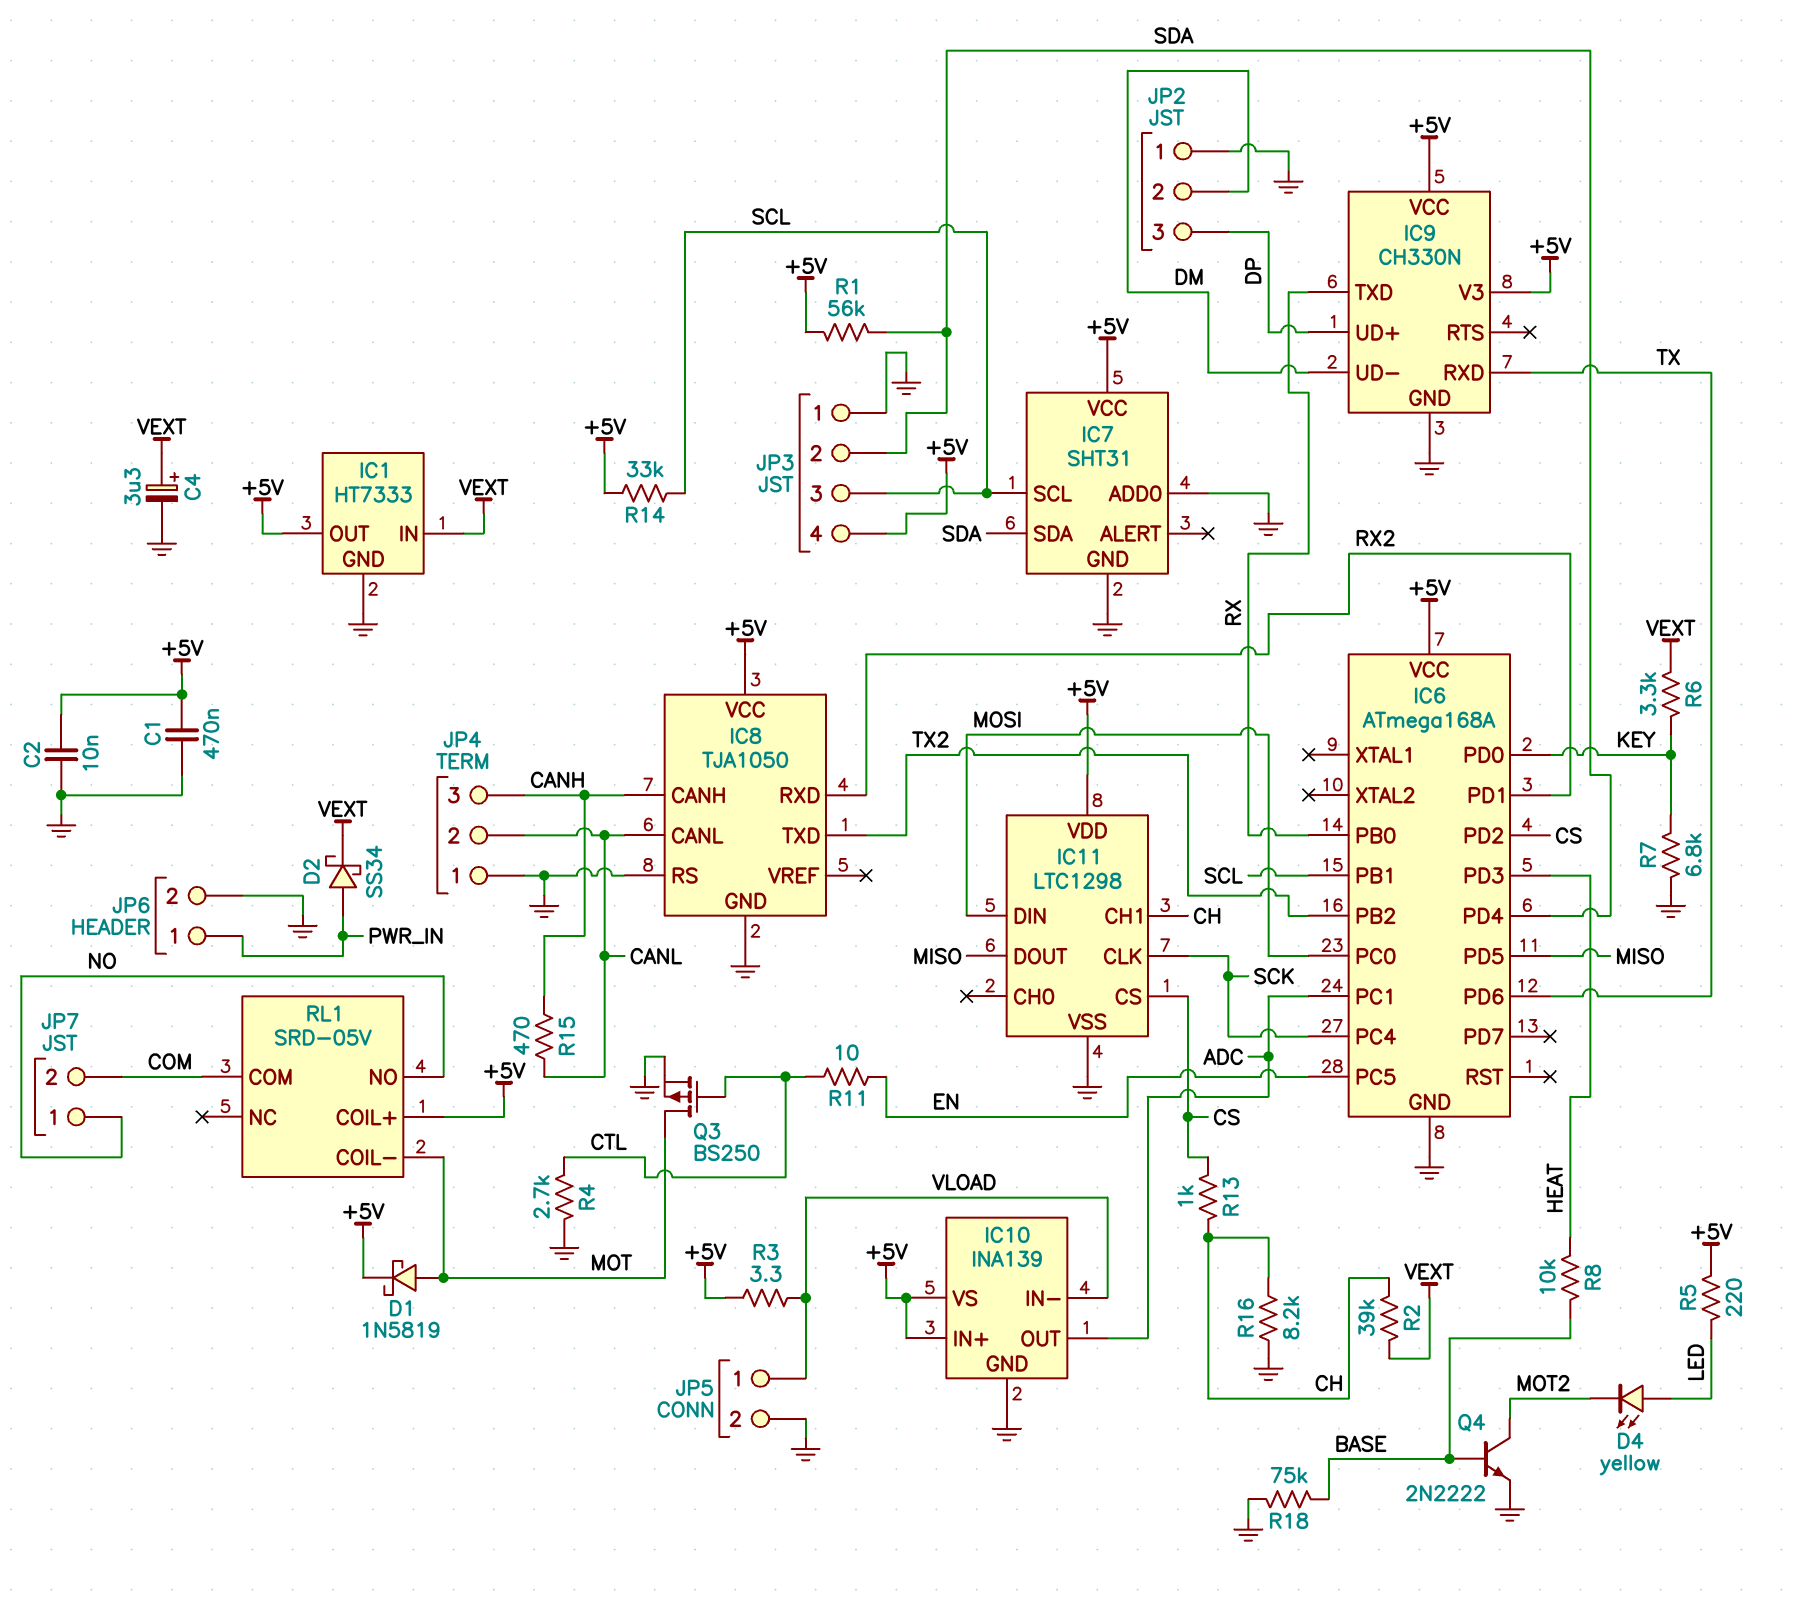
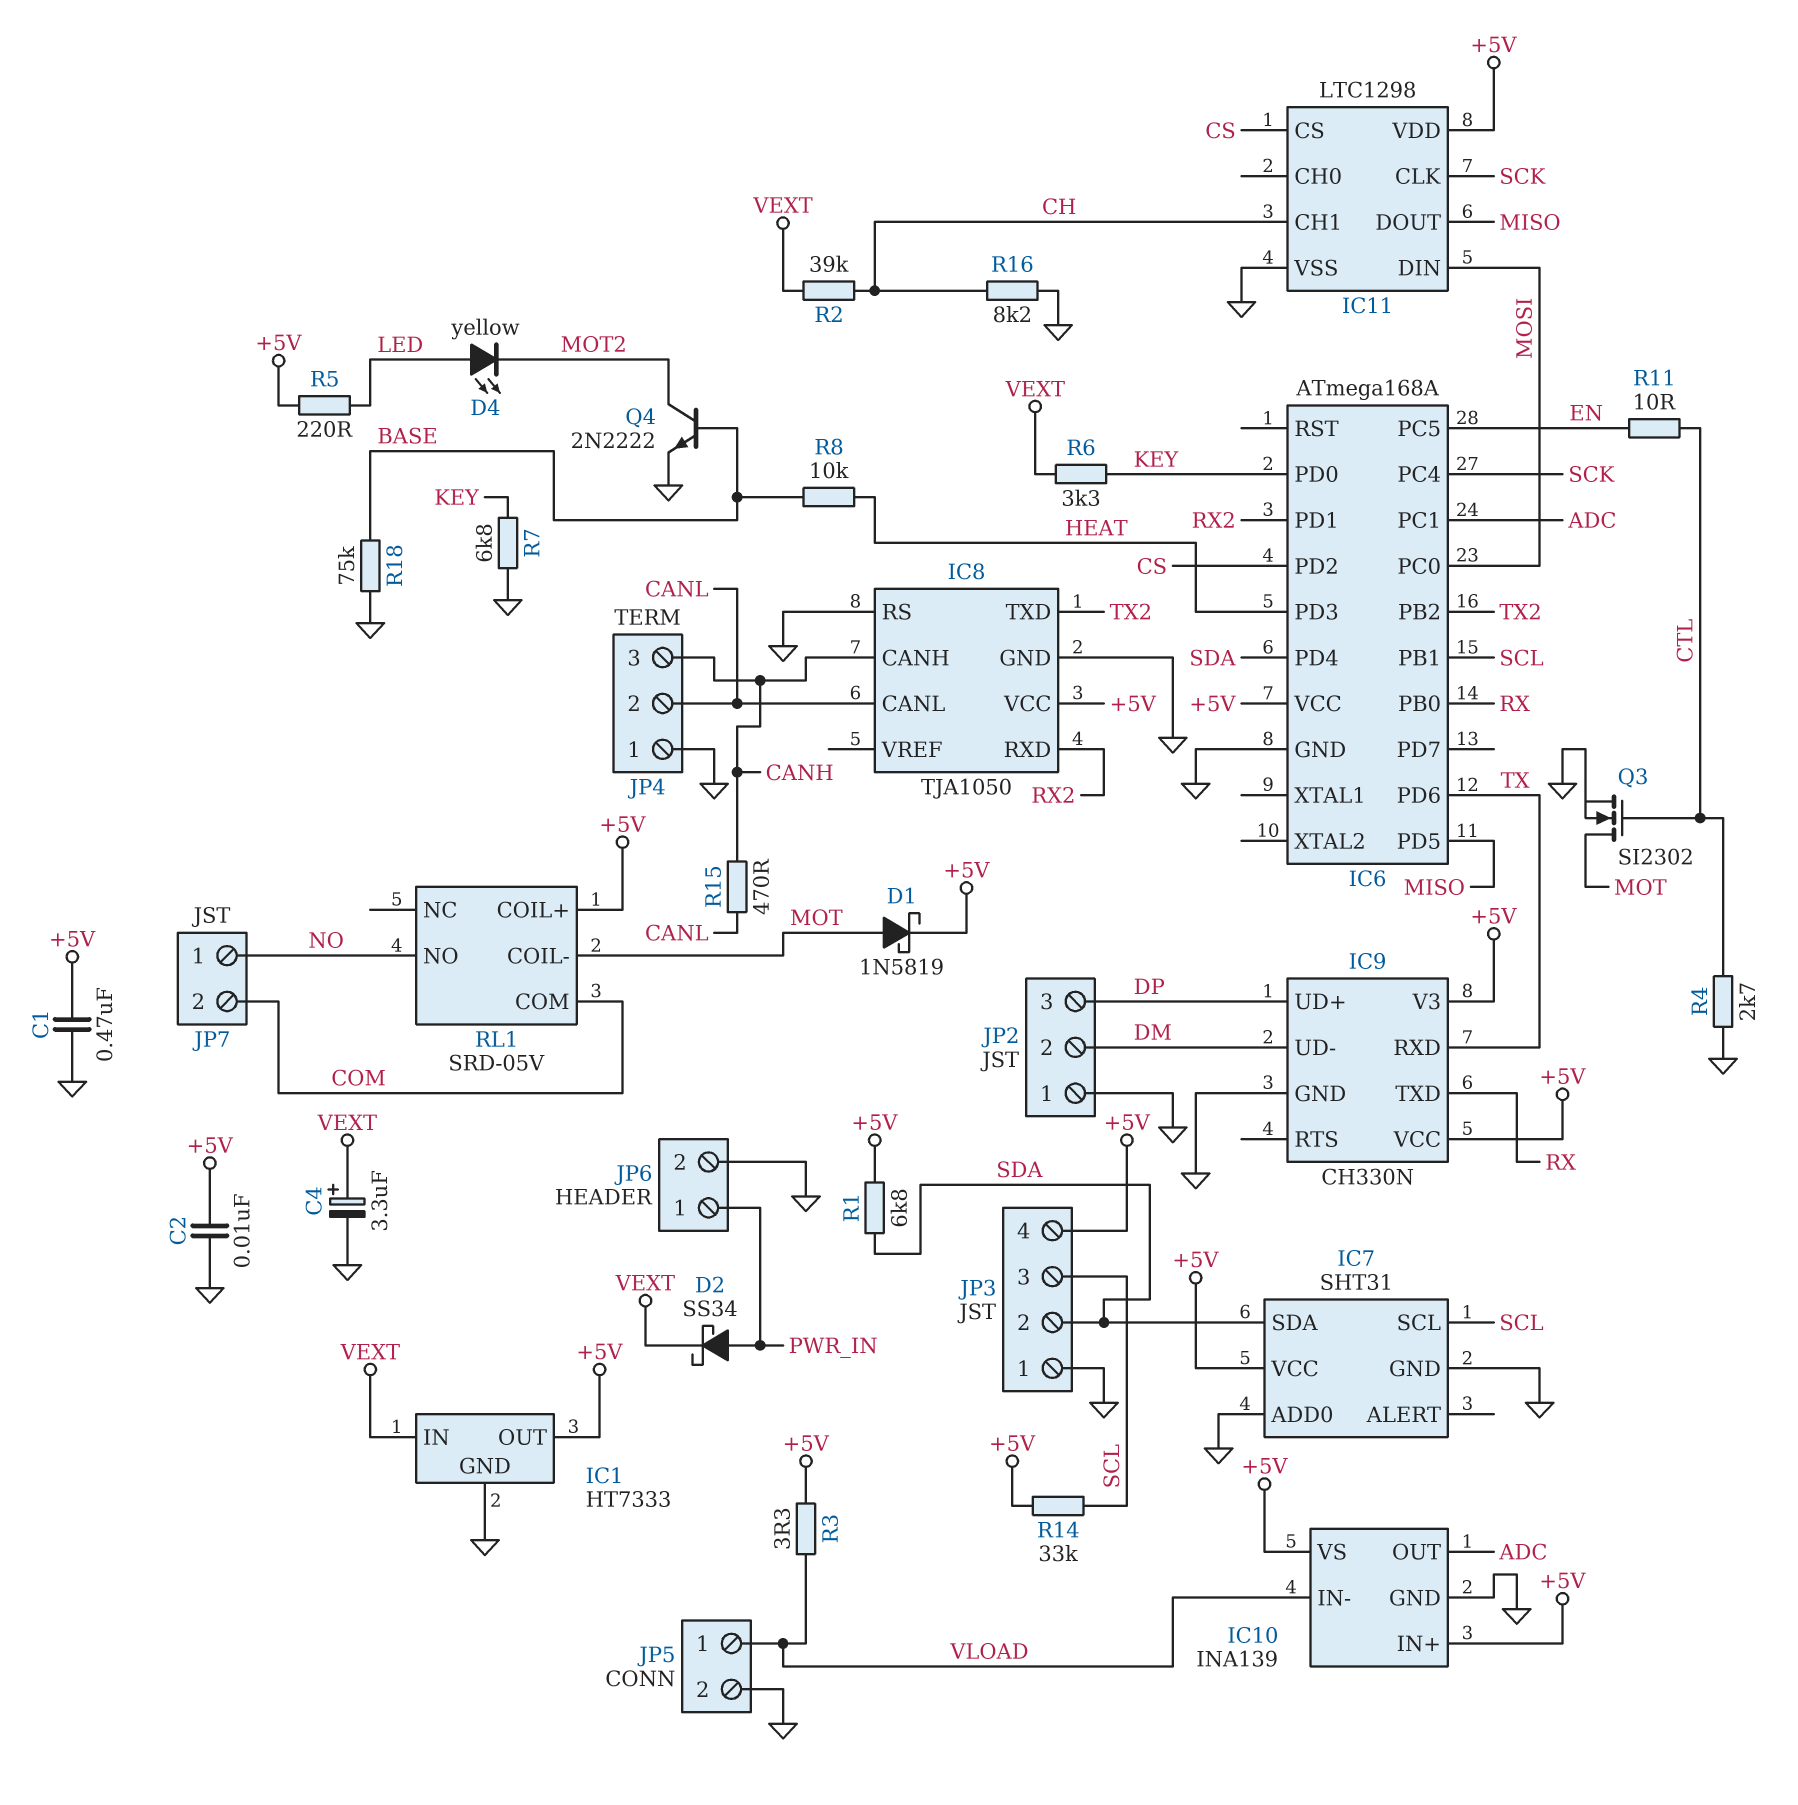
Q3: PMOS BS250 (G CTL, D MOT, S GND) -> NMOS SI2302 (G CTL, D MOT, S GND)
R1: 56k (+5V, SDA) -> 6.8k (+5V, SDA)
R13: 1k (CH, CS) -> none

